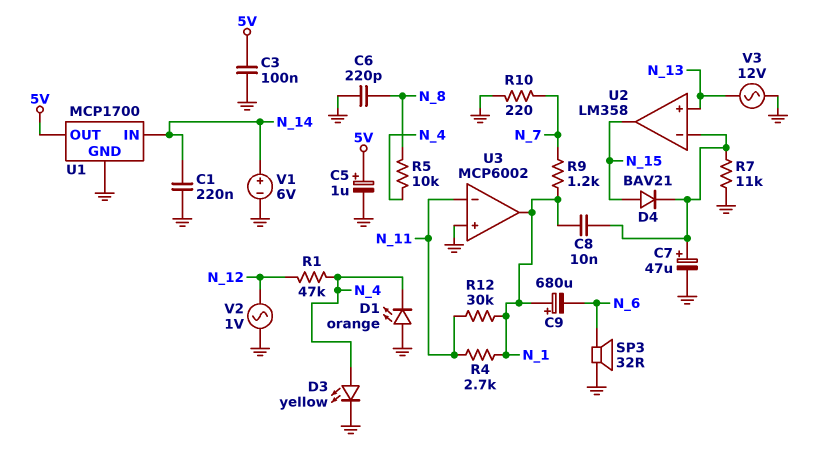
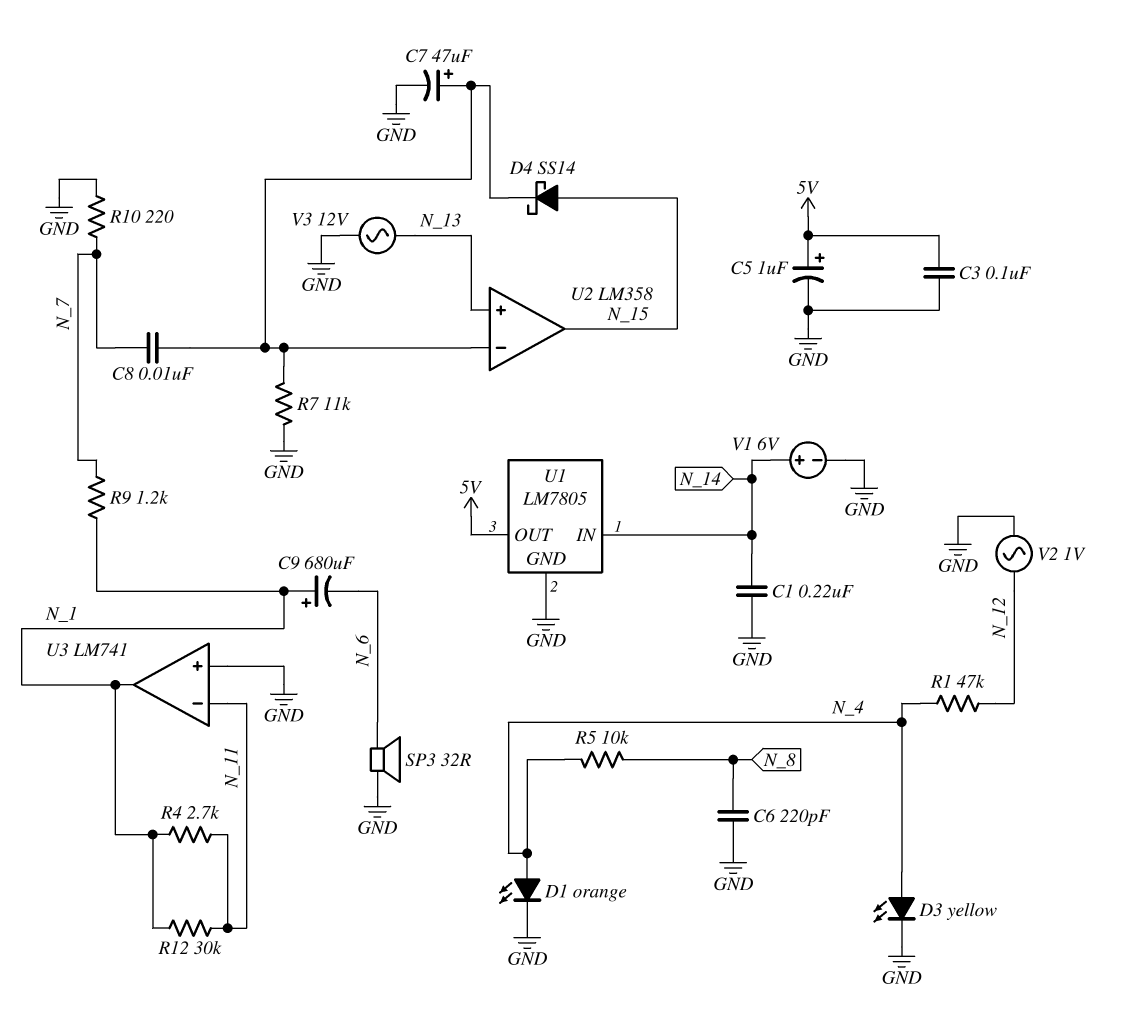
C8: 10nF (N_1, U2/in-) -> 10nF (N_7, U2/in-)
D1: LED orange (A GND, K N_4) -> LED orange (A N_4, K GND)
D4: diode BAV21 (A N_15, K U2/in-) -> schottky SS14 (A N_15, K U2/in-)
U1: MCP1700 -> LM7805
U3: MCP6002 -> LM741

